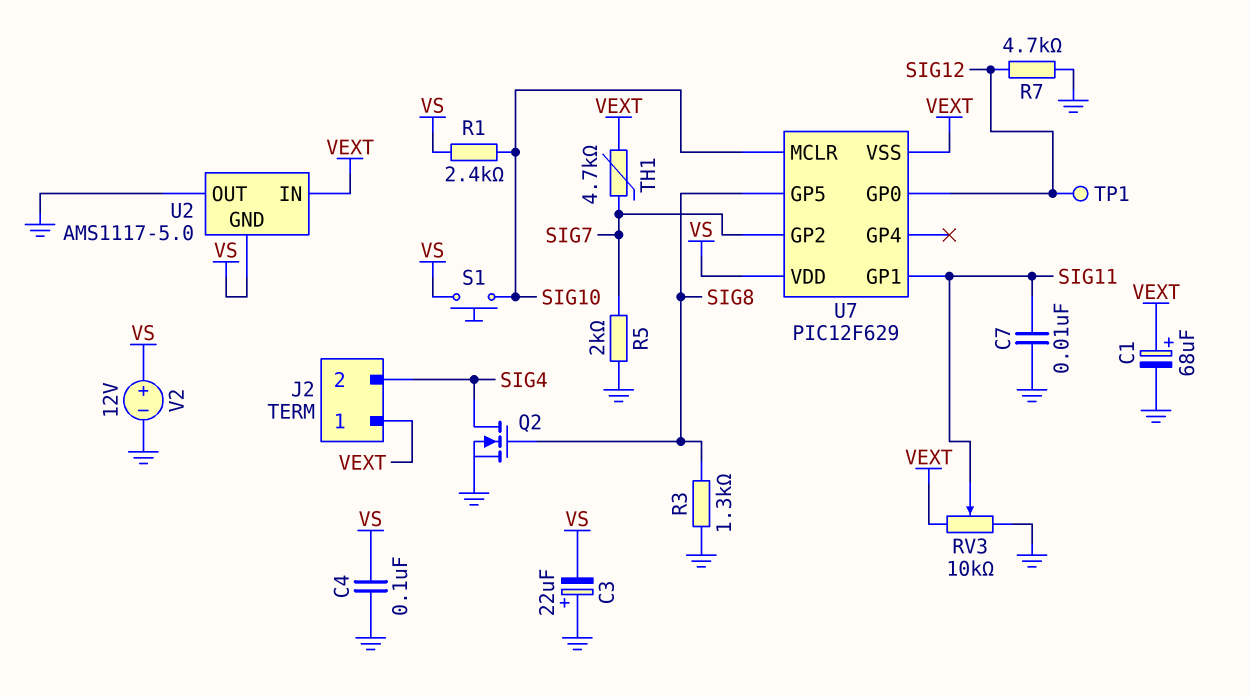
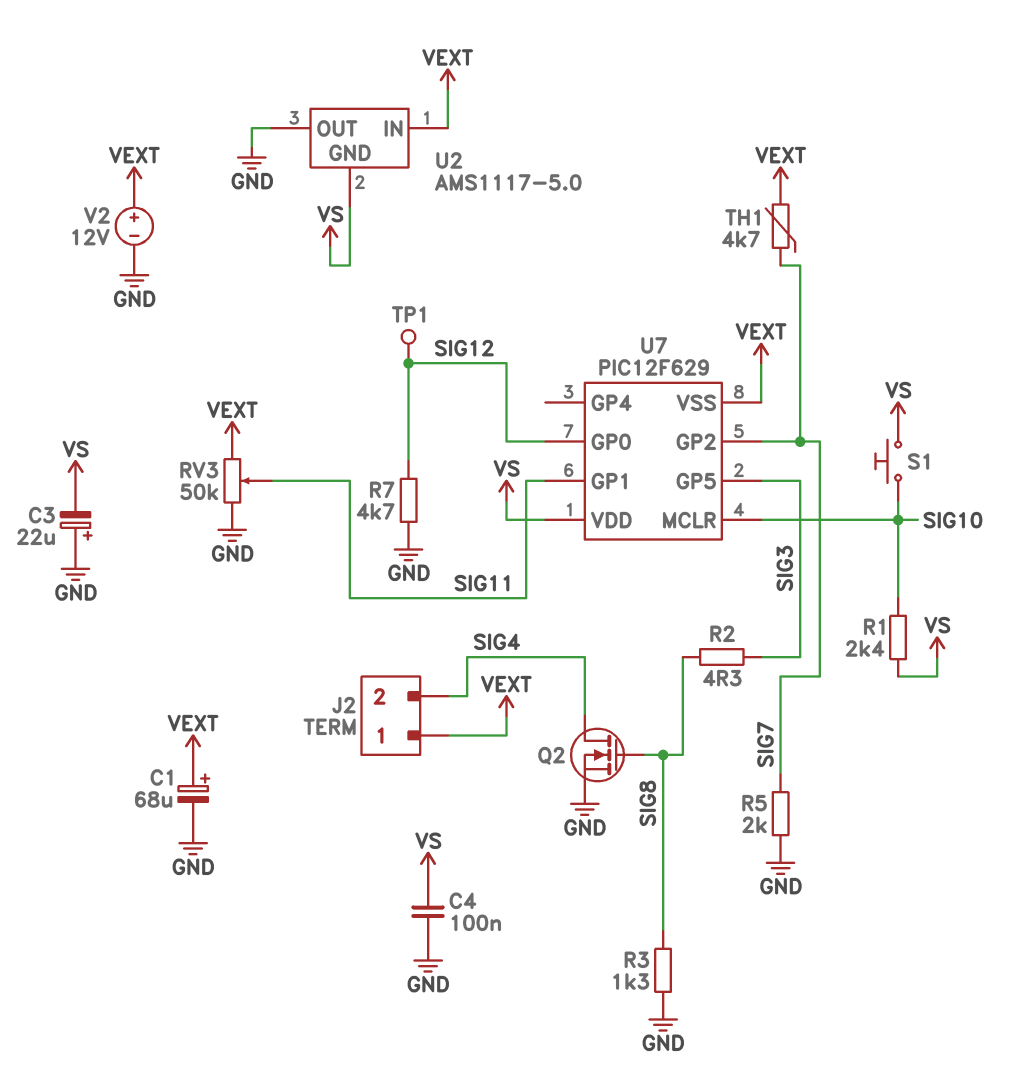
C7: 10nF (GND, SIG11) -> none
R2: none -> 4.3 (SIG3, SIG8)
RV3: 10k (GND, VEXT, wiper SIG11) -> 50k (GND, VEXT, wiper SIG11)
U7 pin GP5: SIG8 -> SIG3
V2: 12V (plus VS, minus GND) -> 12V (plus VEXT, minus GND)

